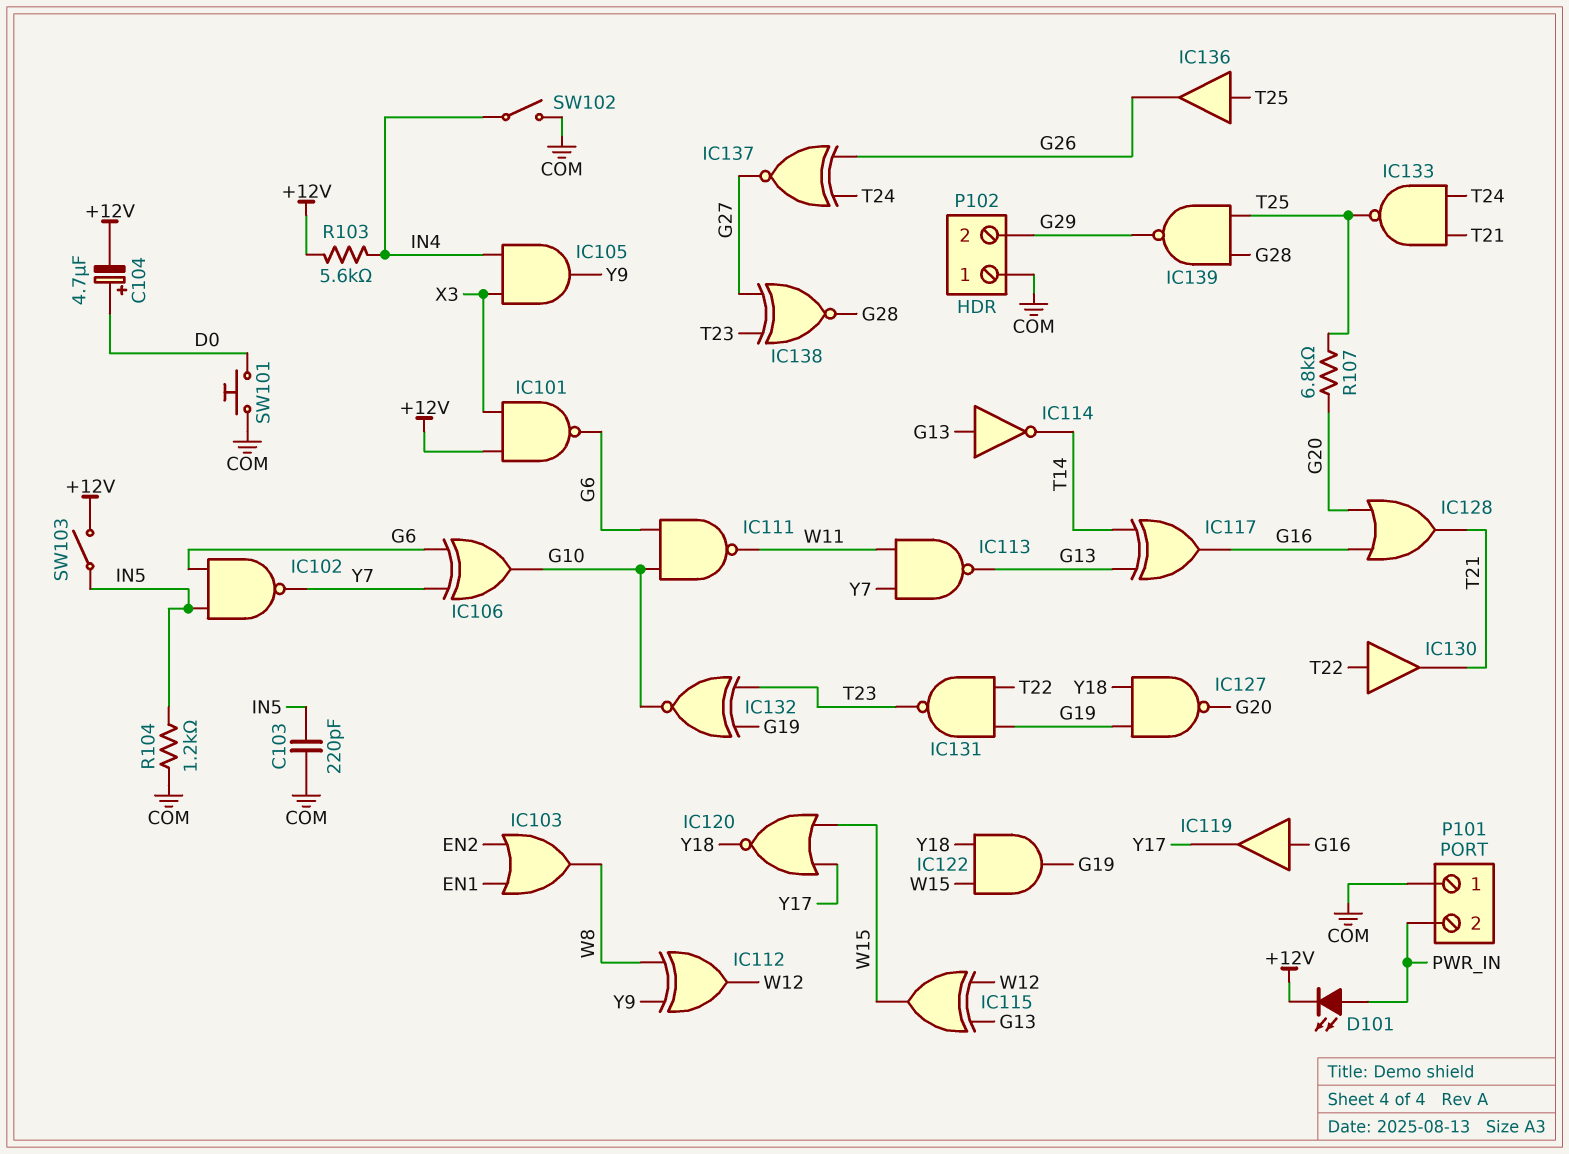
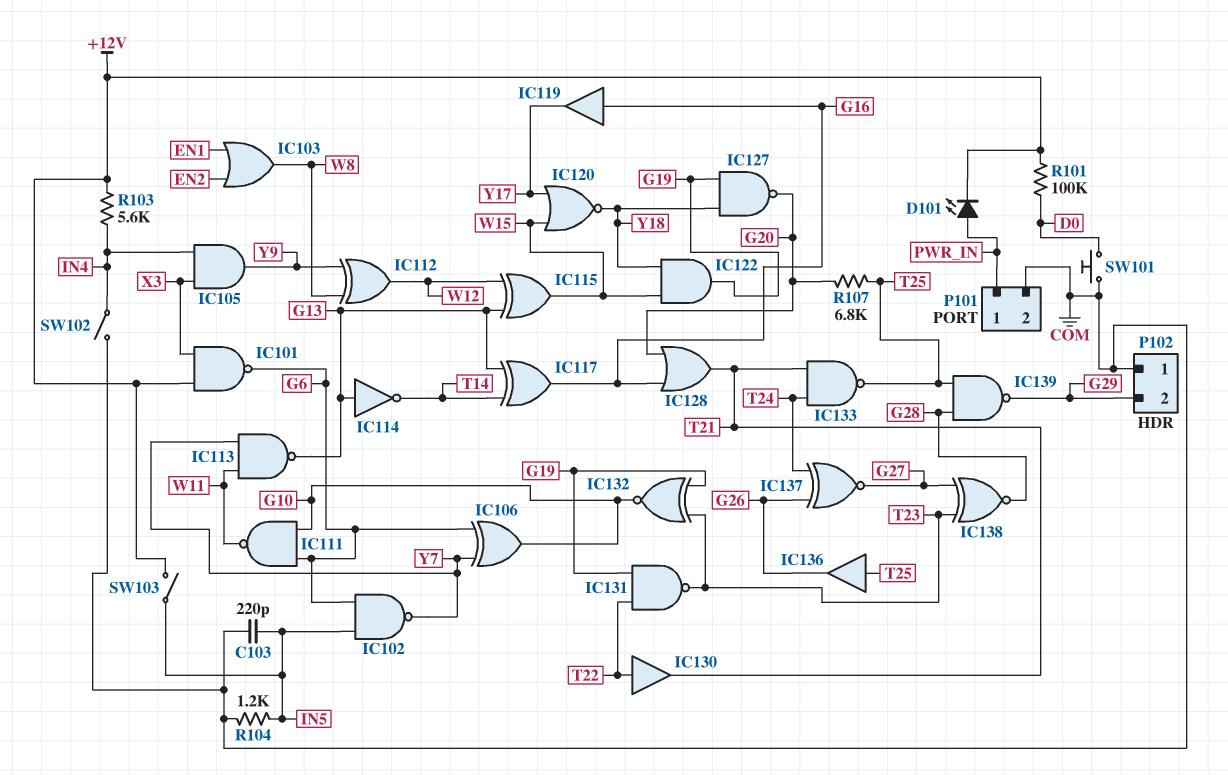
C104: 4.7uF (plus D0, minus +12V) -> none
P101 pin 1: COM -> PWR_IN
P101 pin 2: PWR_IN -> COM
R101: none -> 100k (+12V, D0)

